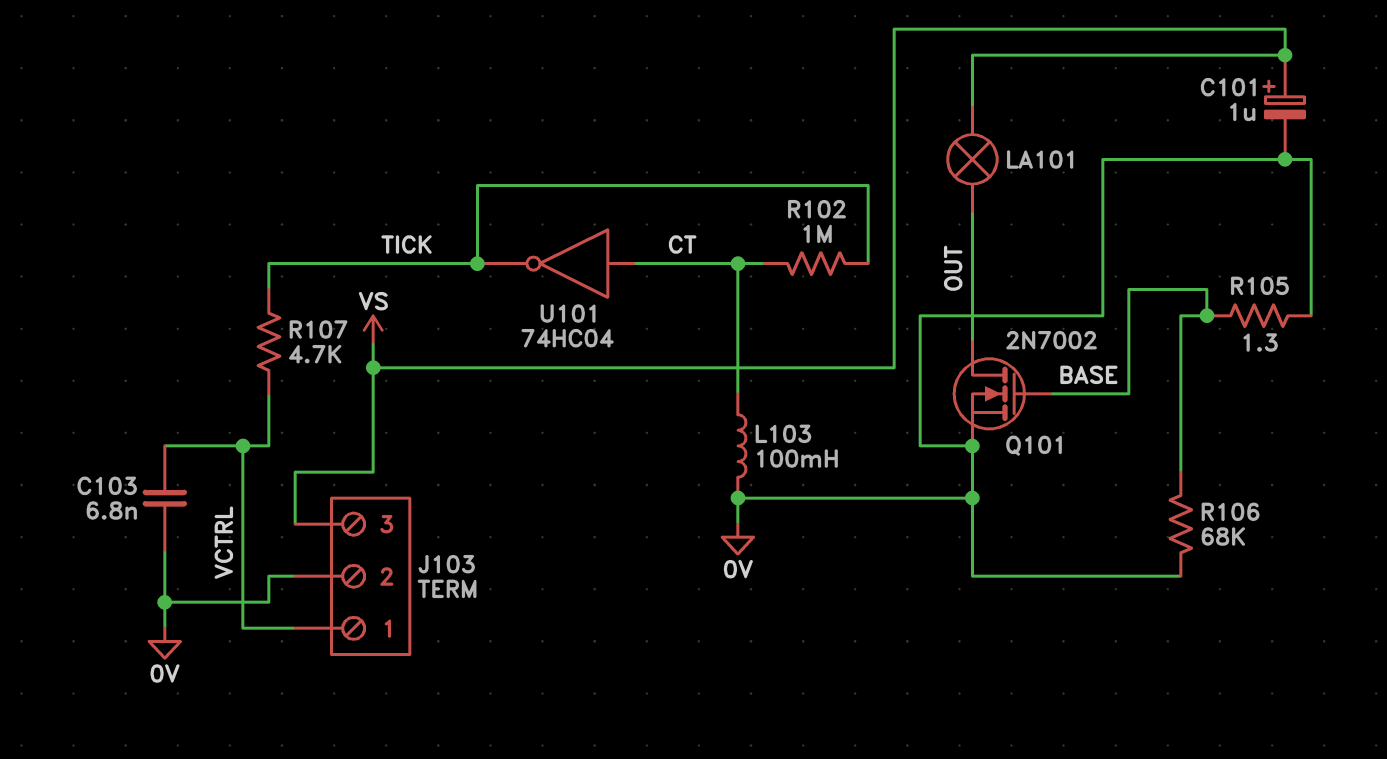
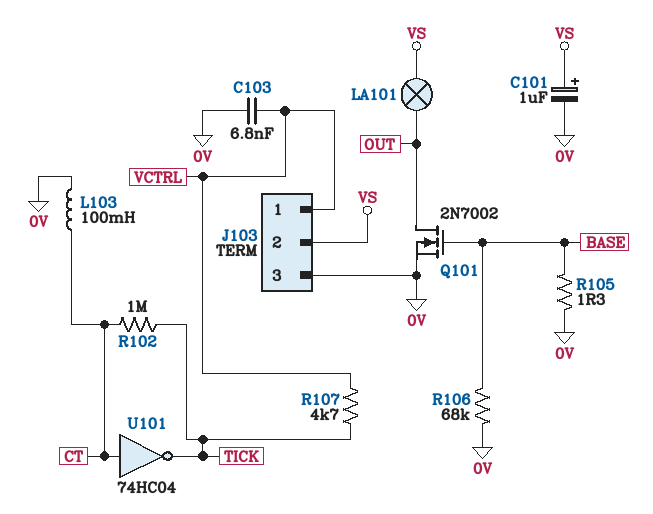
J103 pin 2: 0V -> VS
J103 pin 3: VS -> 0V

